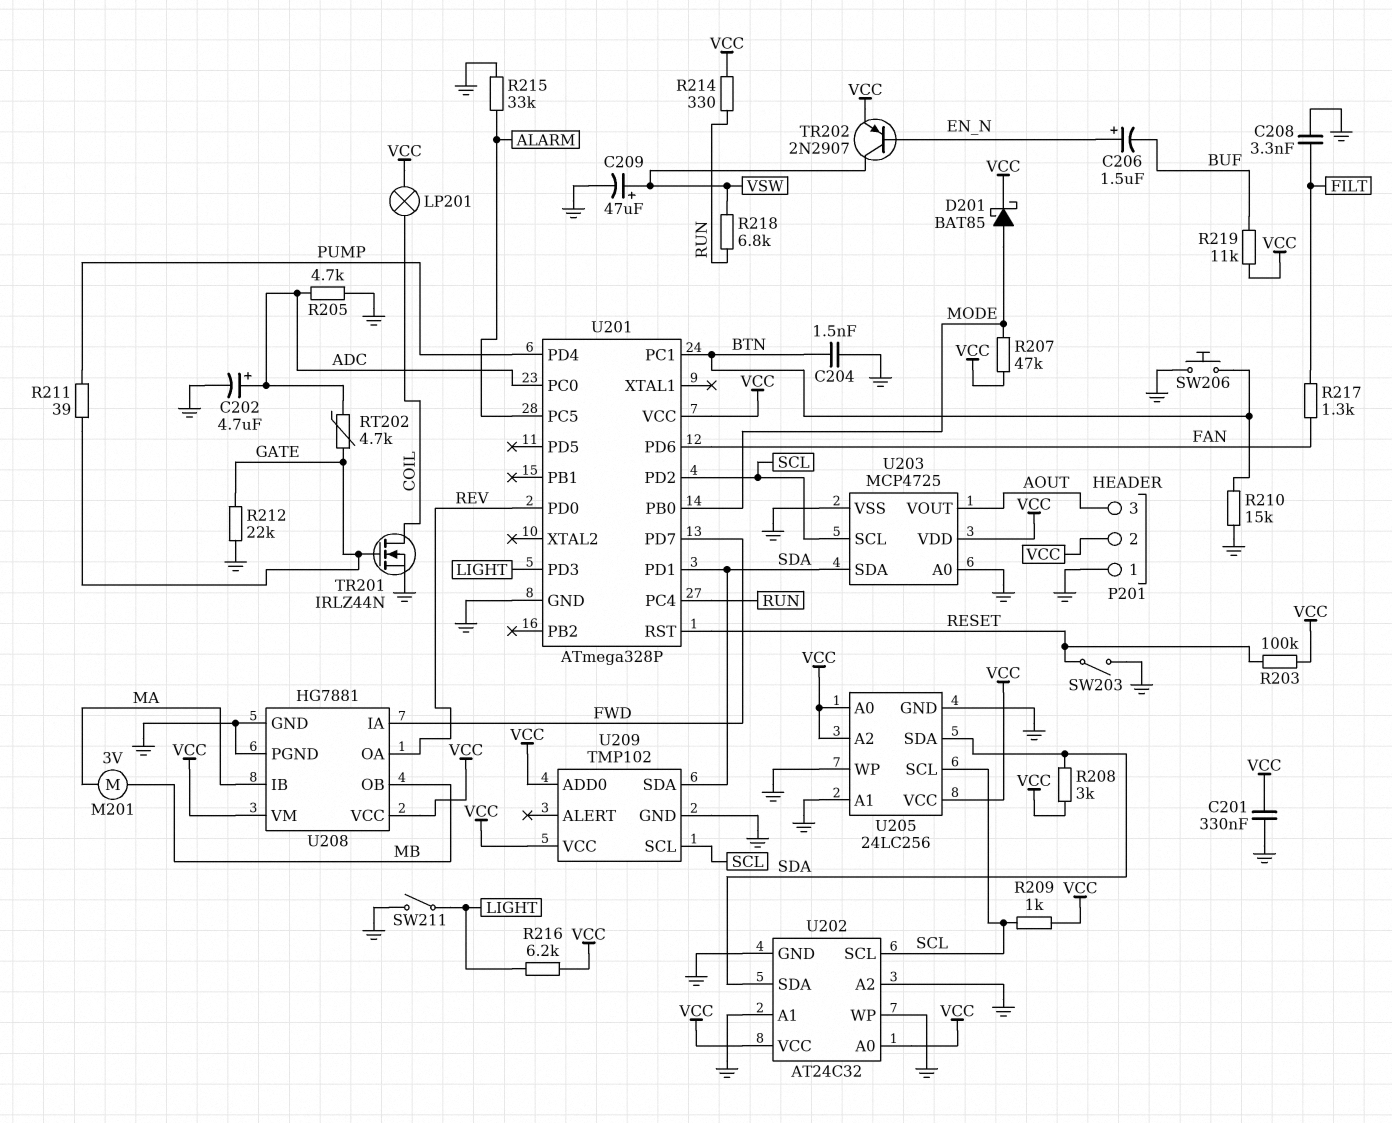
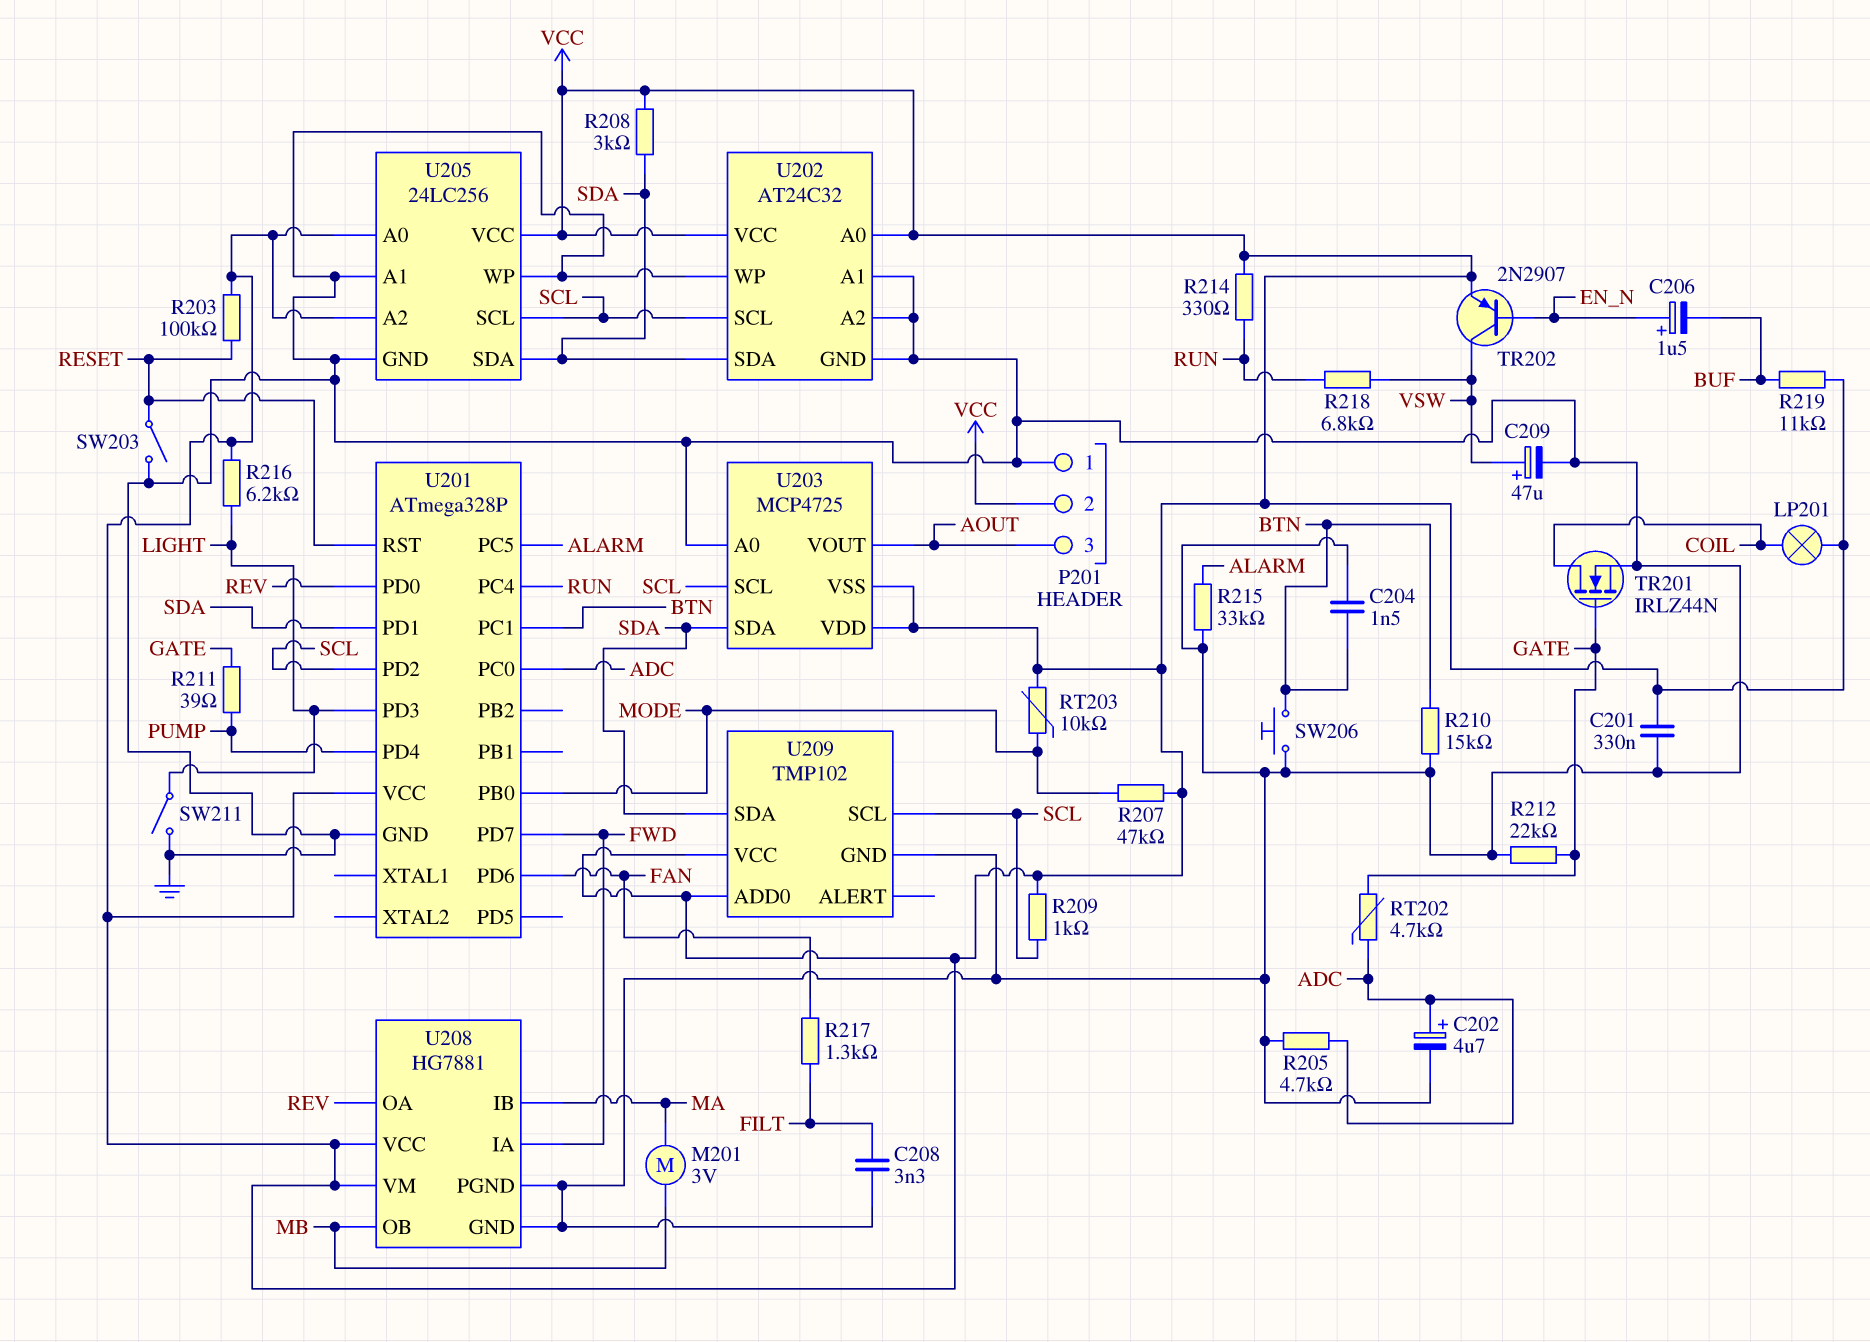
D201: schottky BAT85 (A MODE, K VCC) -> none
RT203: none -> 10k (MODE, VCC)
U203 pin VSS: GND -> VCC

